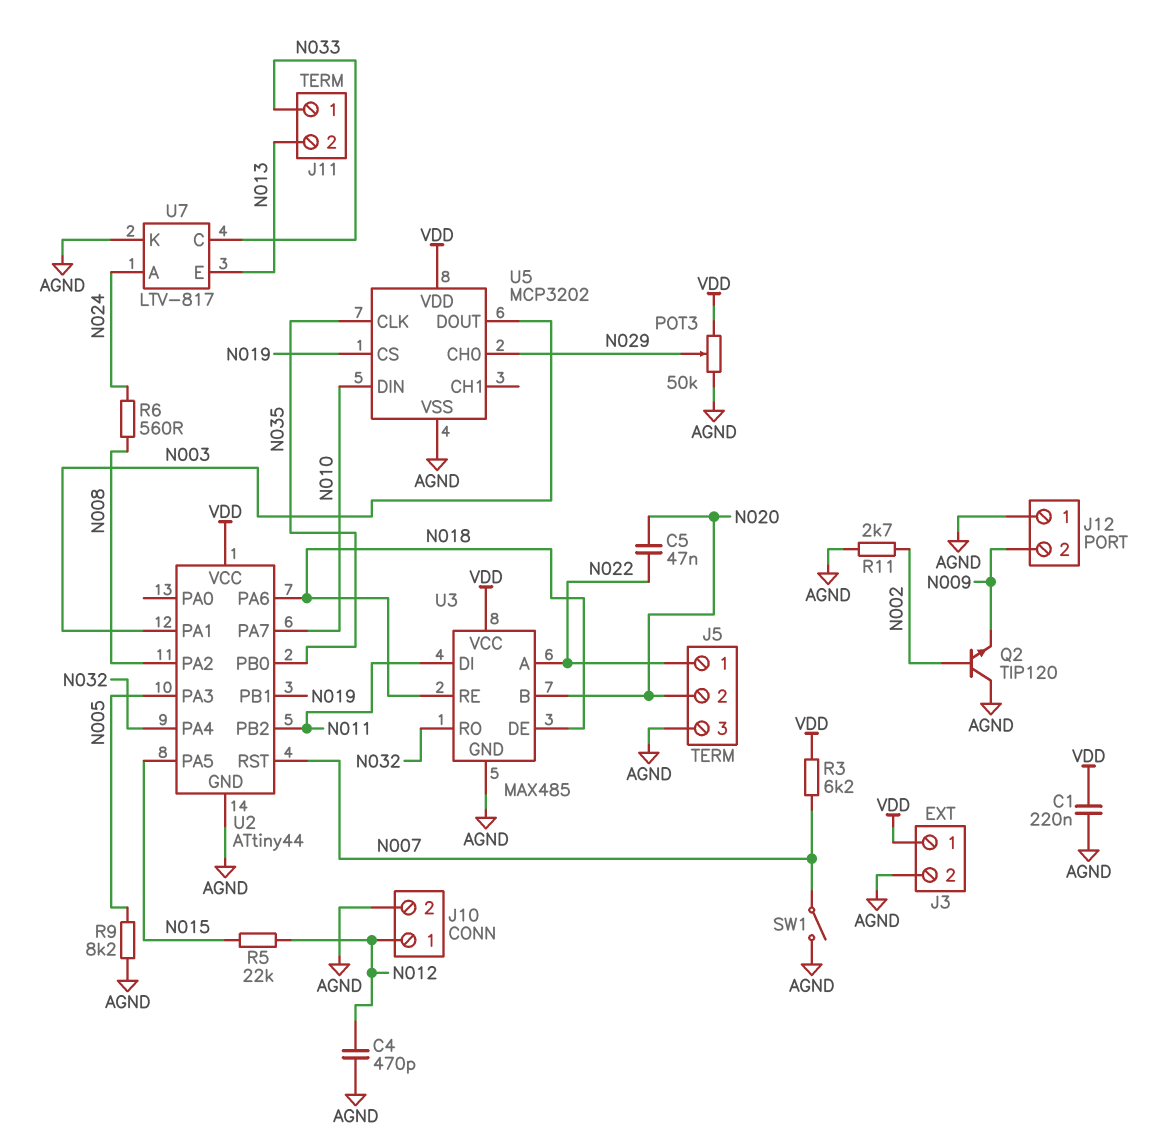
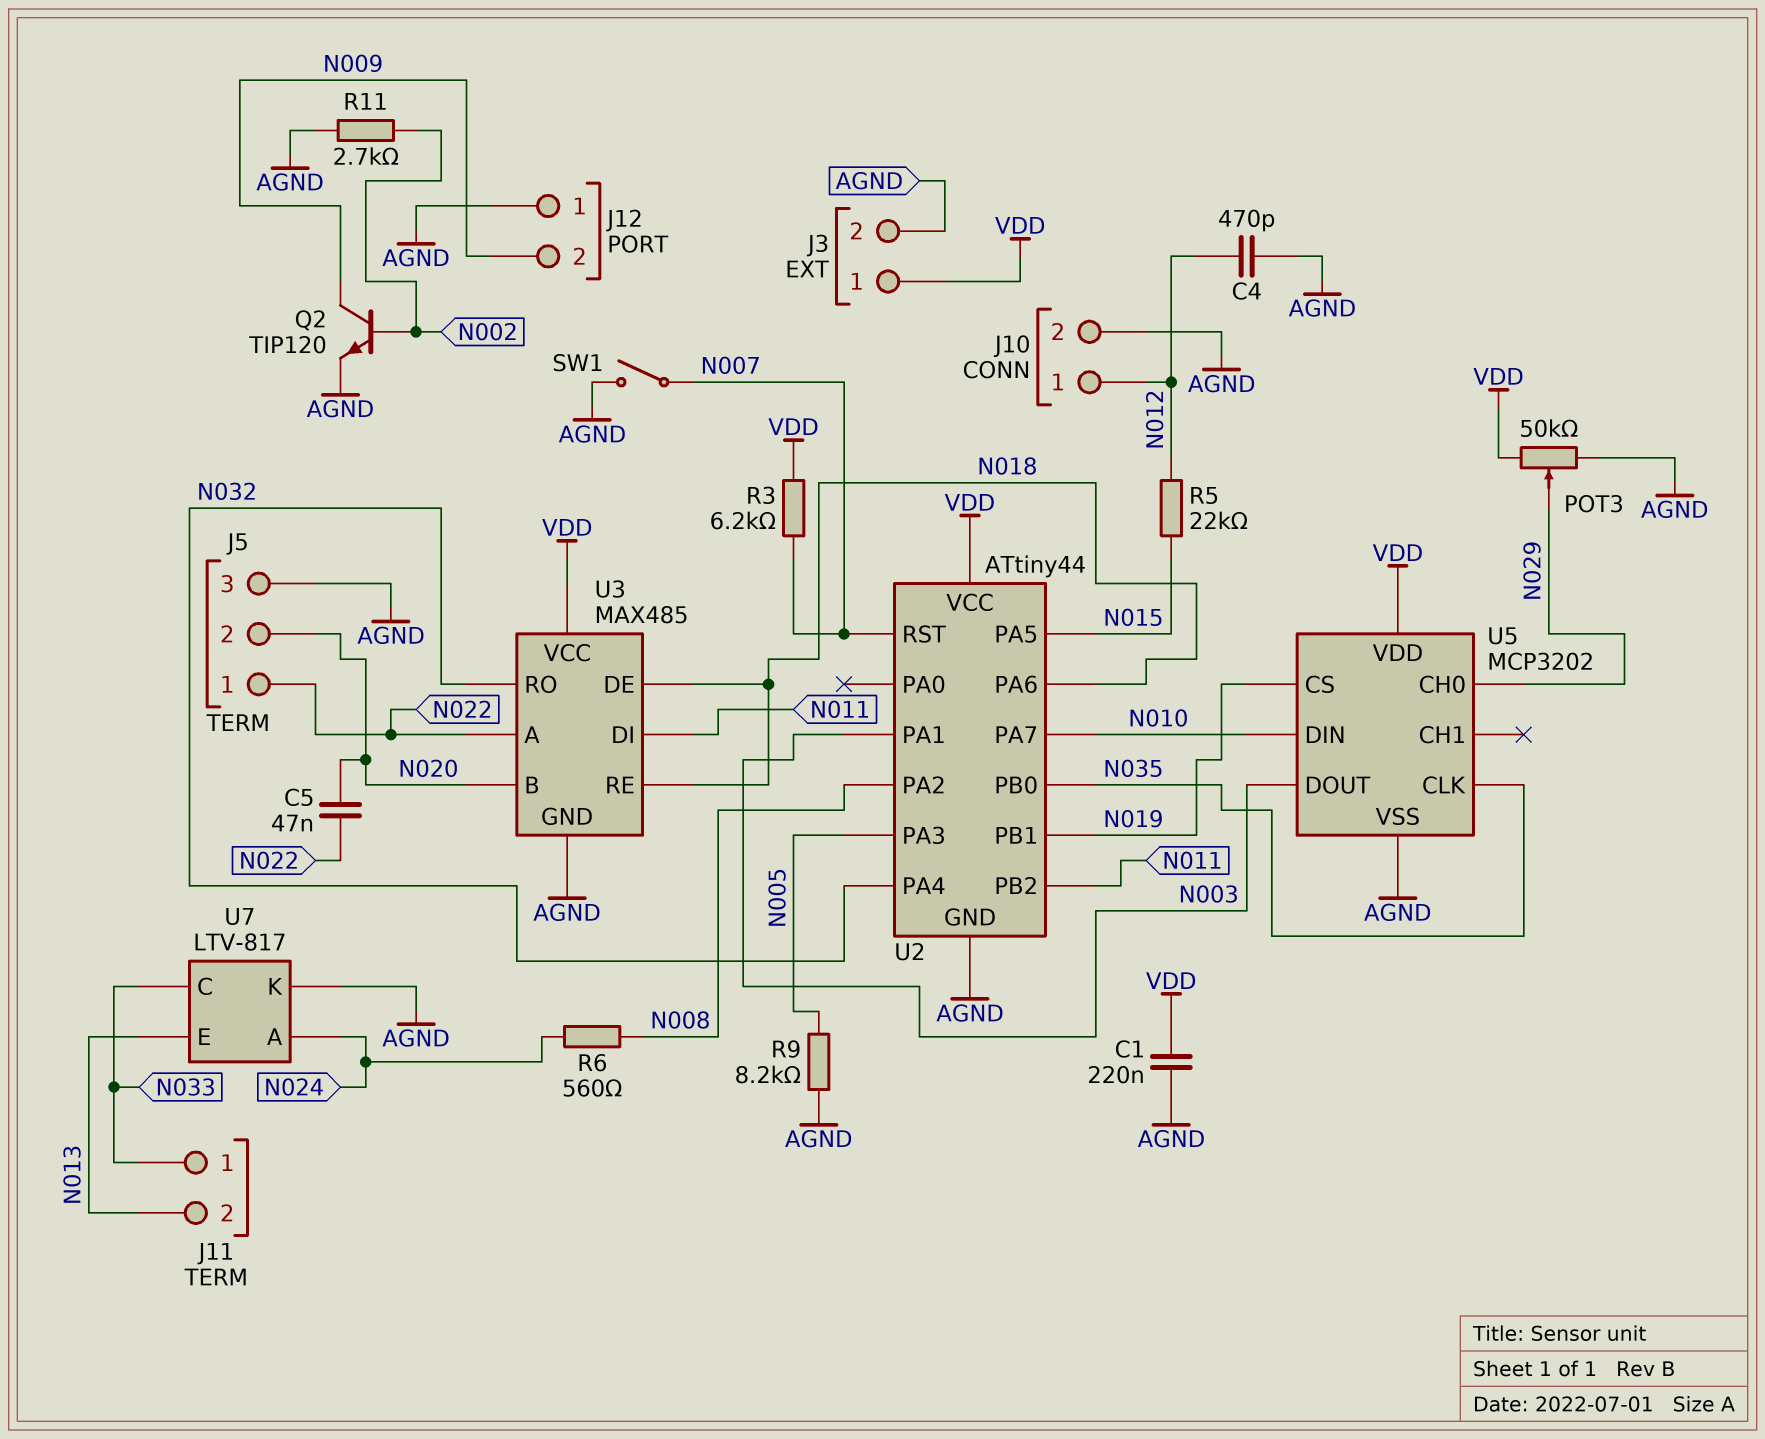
Q2: NPN TIP120 (B N002, C AGND, E N009) -> NPN TIP120 (B N002, C N009, E AGND)

